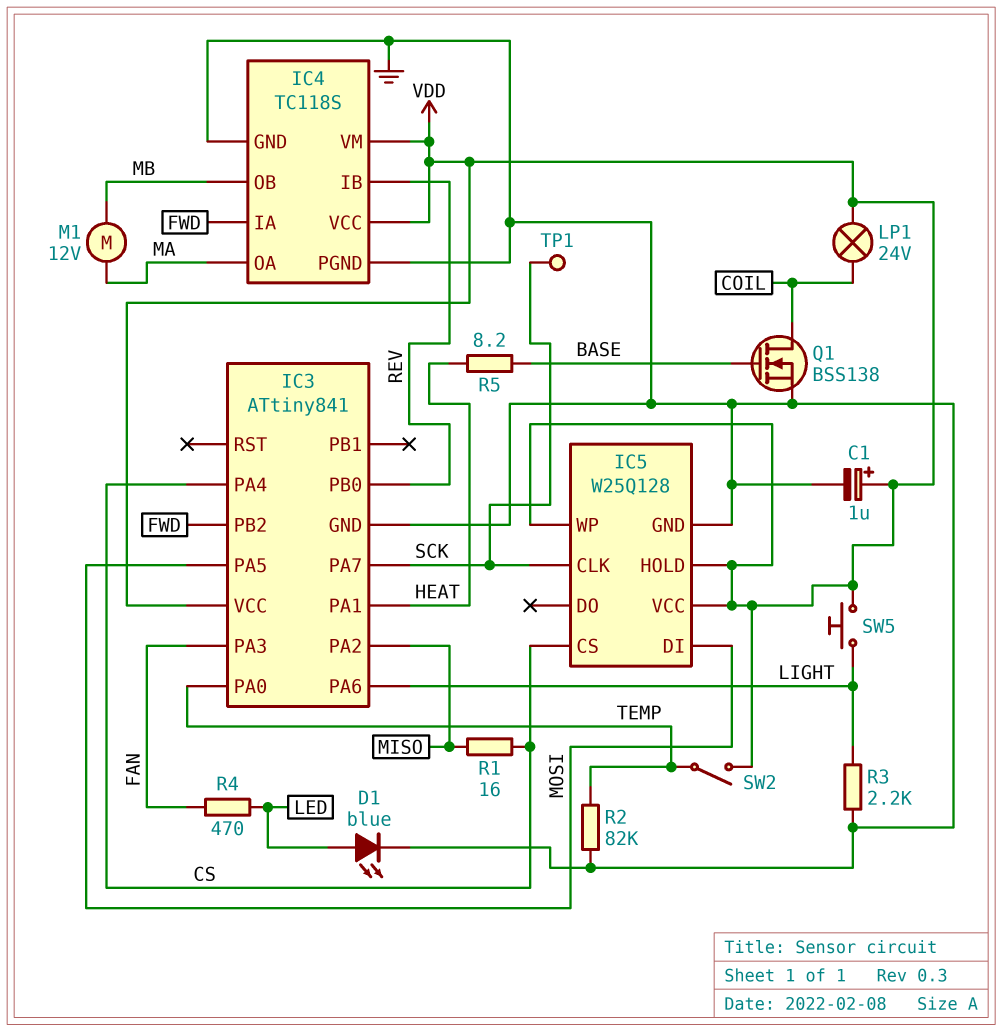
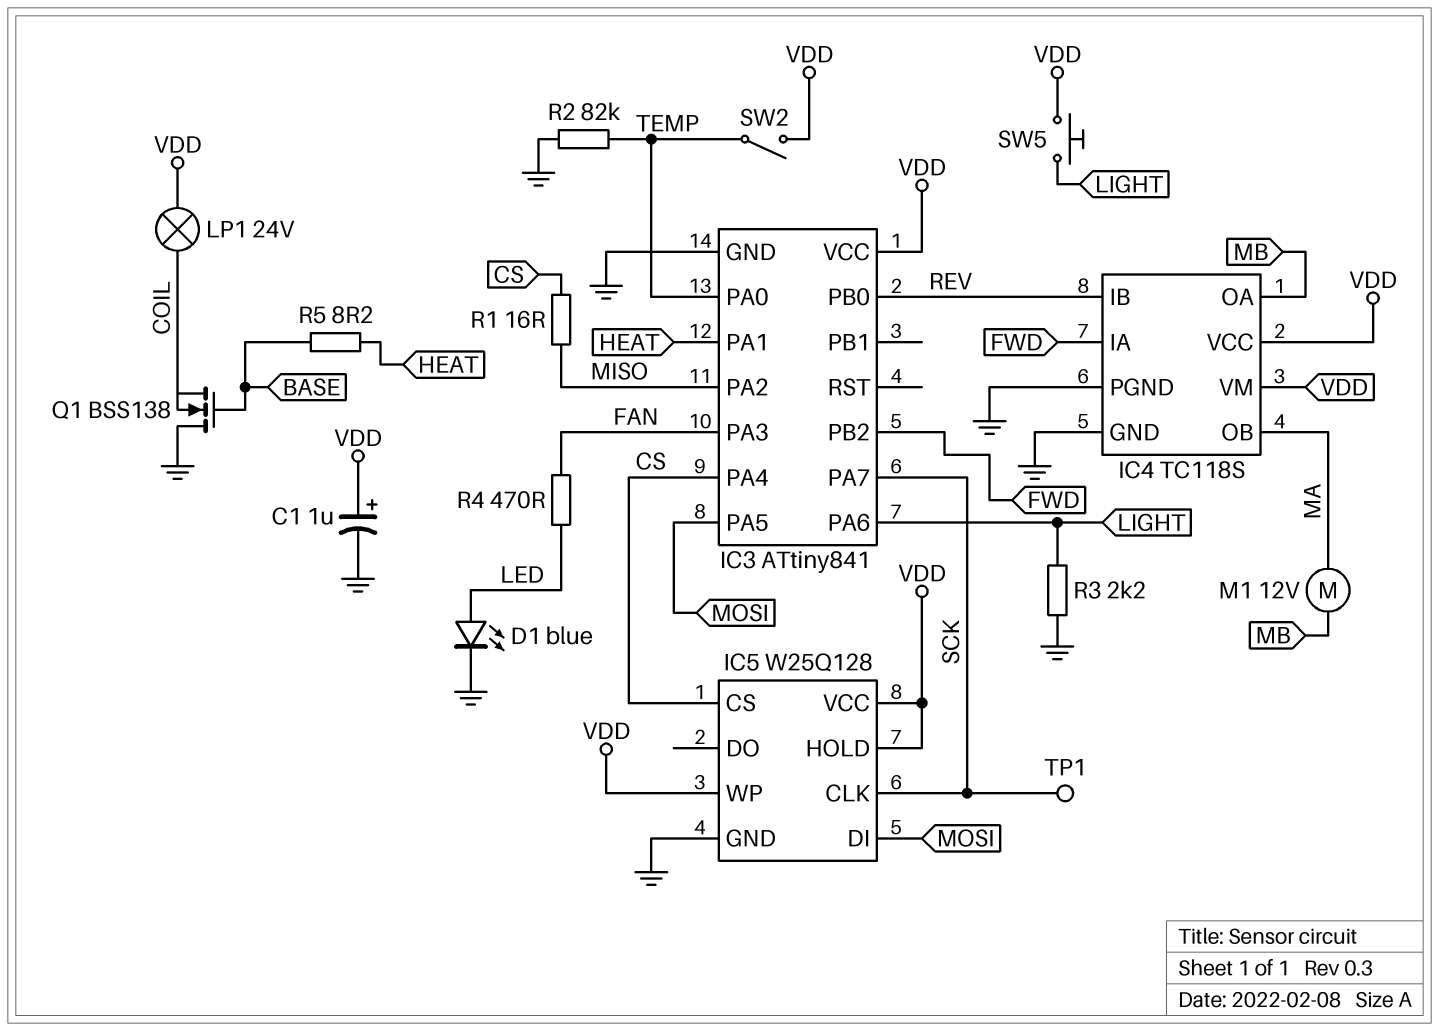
IC4 pin OA: MA -> MB
IC4 pin OB: MB -> MA
Q1: NMOS BSS138 (G BASE, D COIL, S GND) -> NMOS BSS138 (G BASE, D GND, S COIL)

